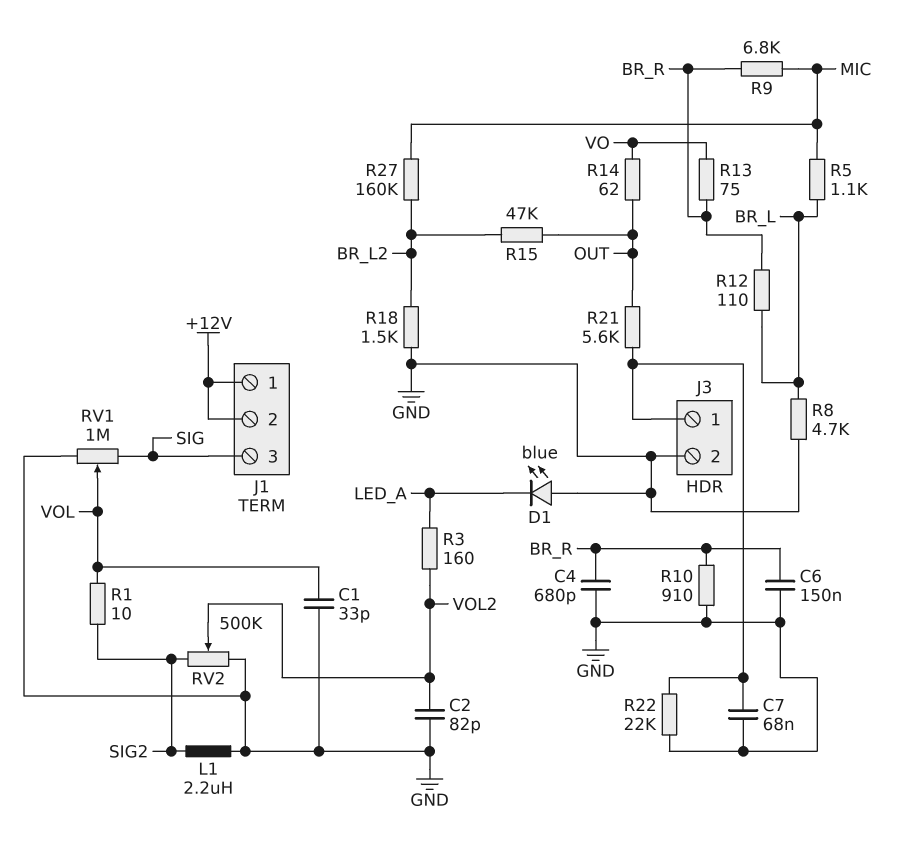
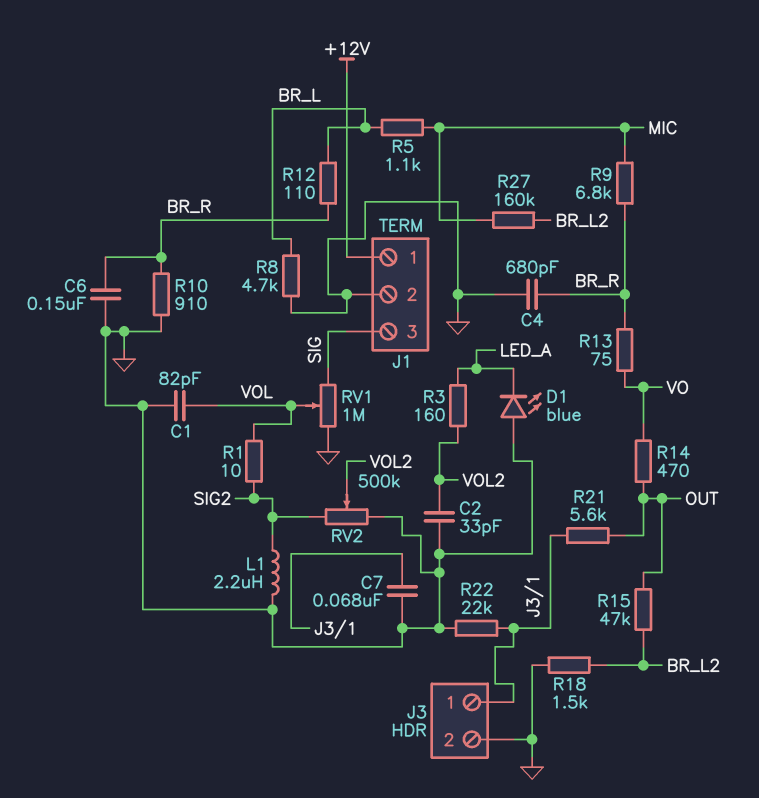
C1: 33pF (GND, VOL) -> 82pF (GND, VOL)
C2: 82pF (GND, VOL2) -> 33pF (GND, VOL2)
J1 pin 2: +12V -> GND
R14: 62 (OUT, VO) -> 470 (OUT, VO)

